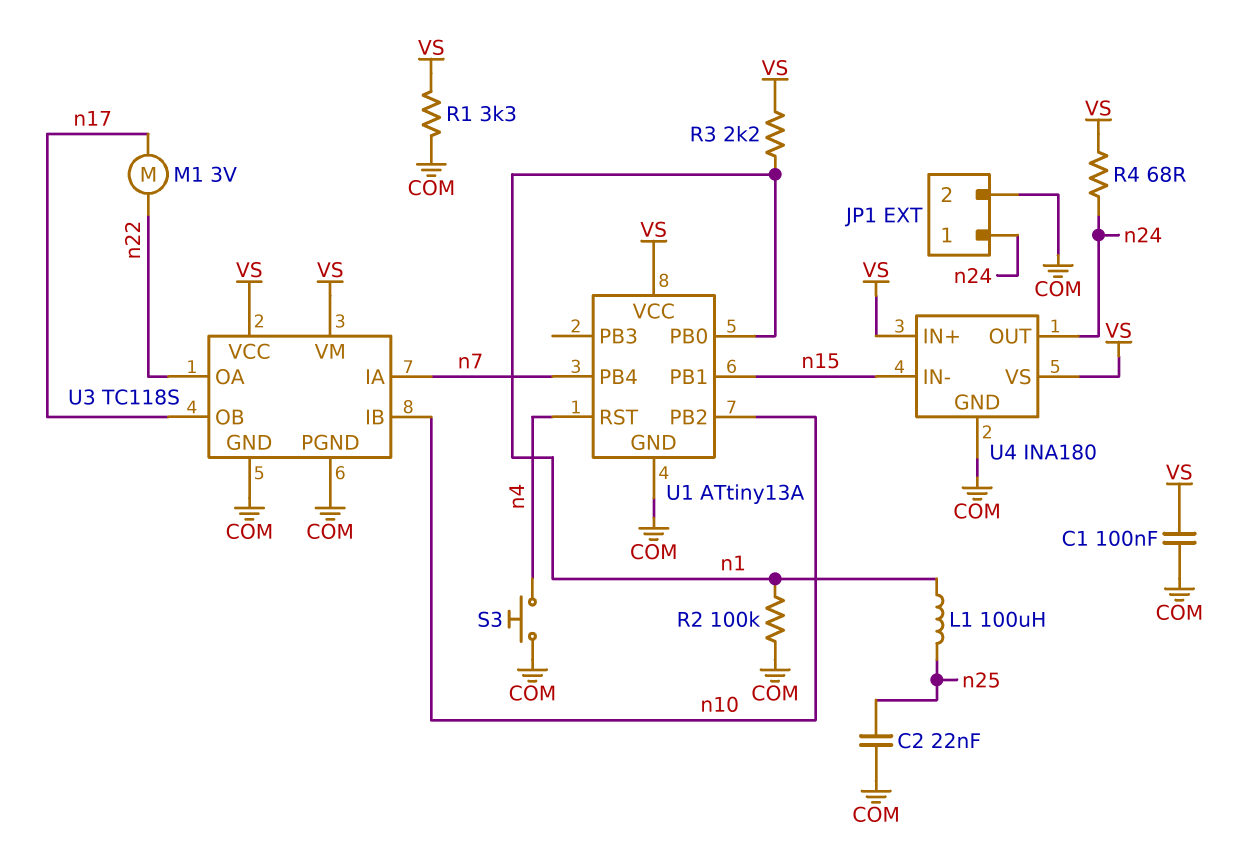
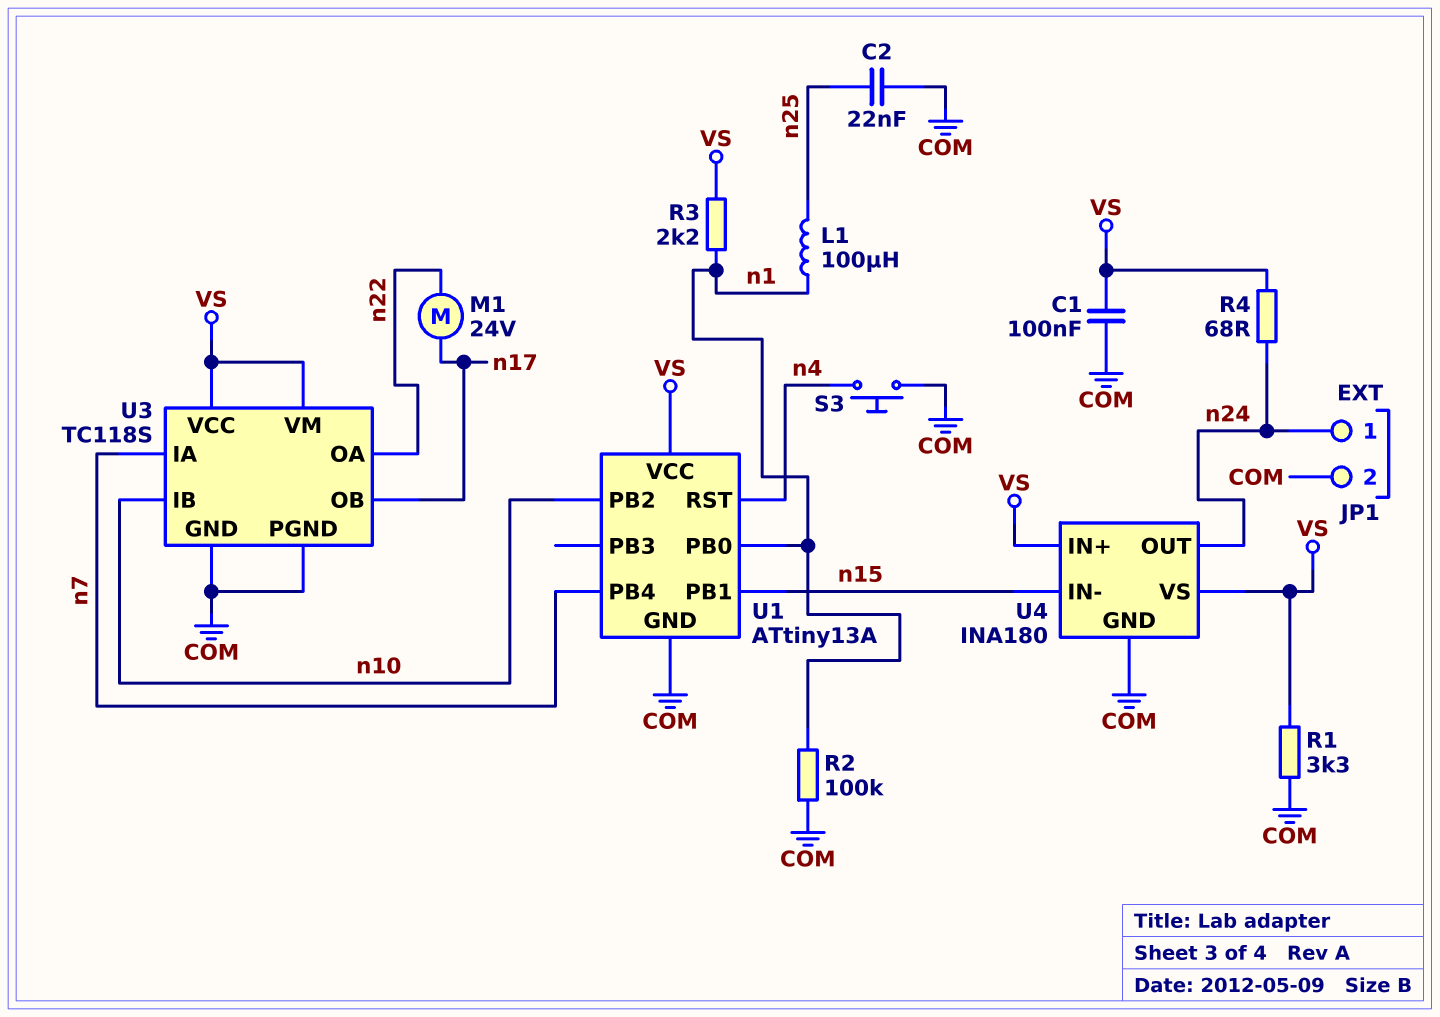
M1: motor 3V (n17, n22) -> motor 24V (n17, n22)

